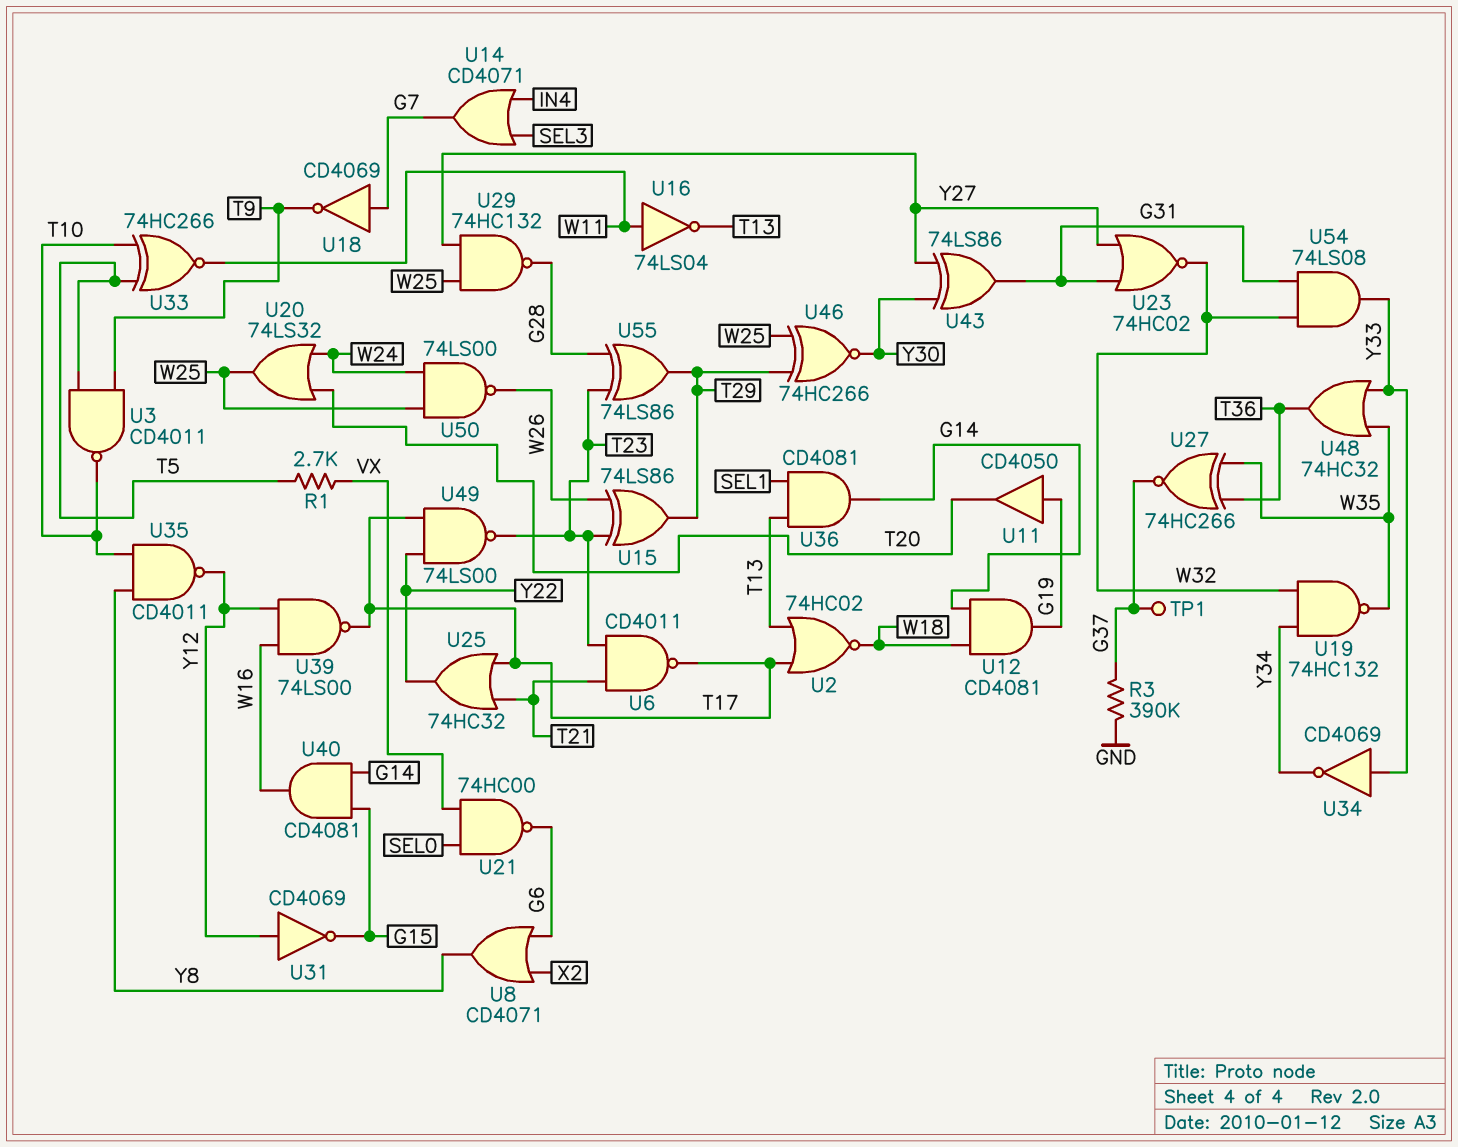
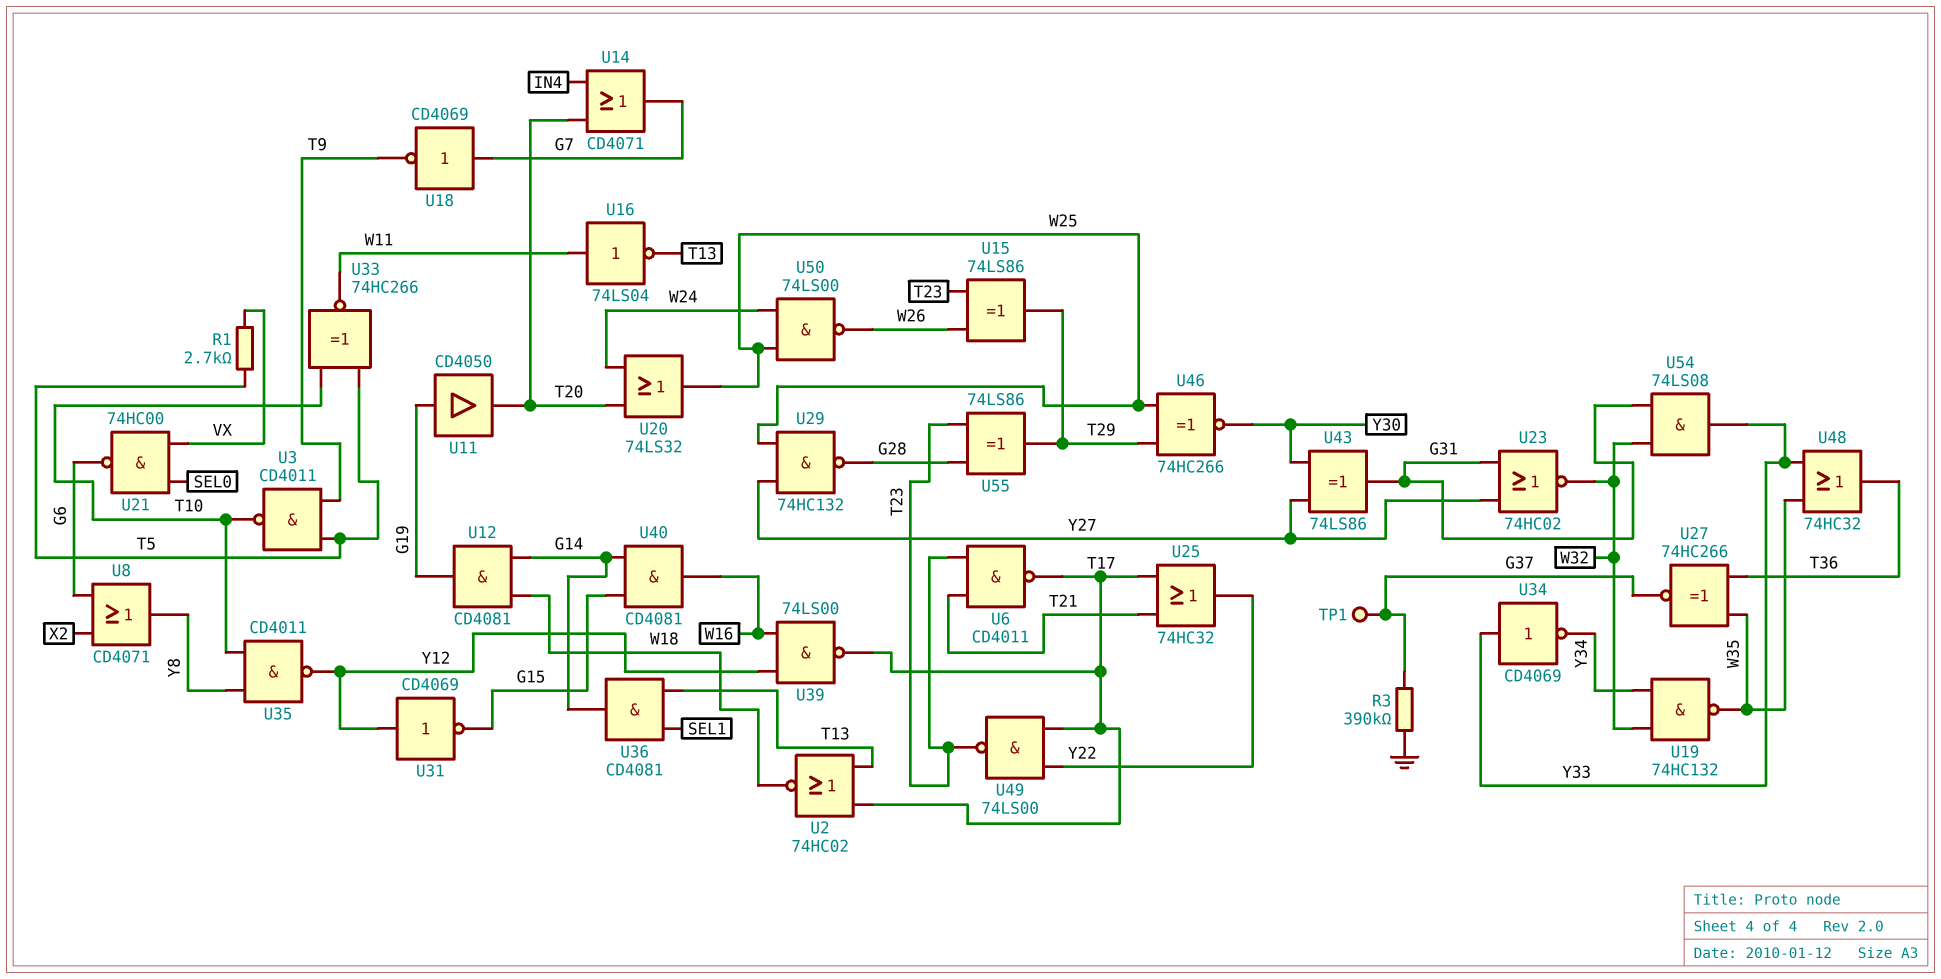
U14: OR CD4071 (in IN4, in SEL3, out G7) -> OR CD4071 (in IN4, in T20, out G7)

